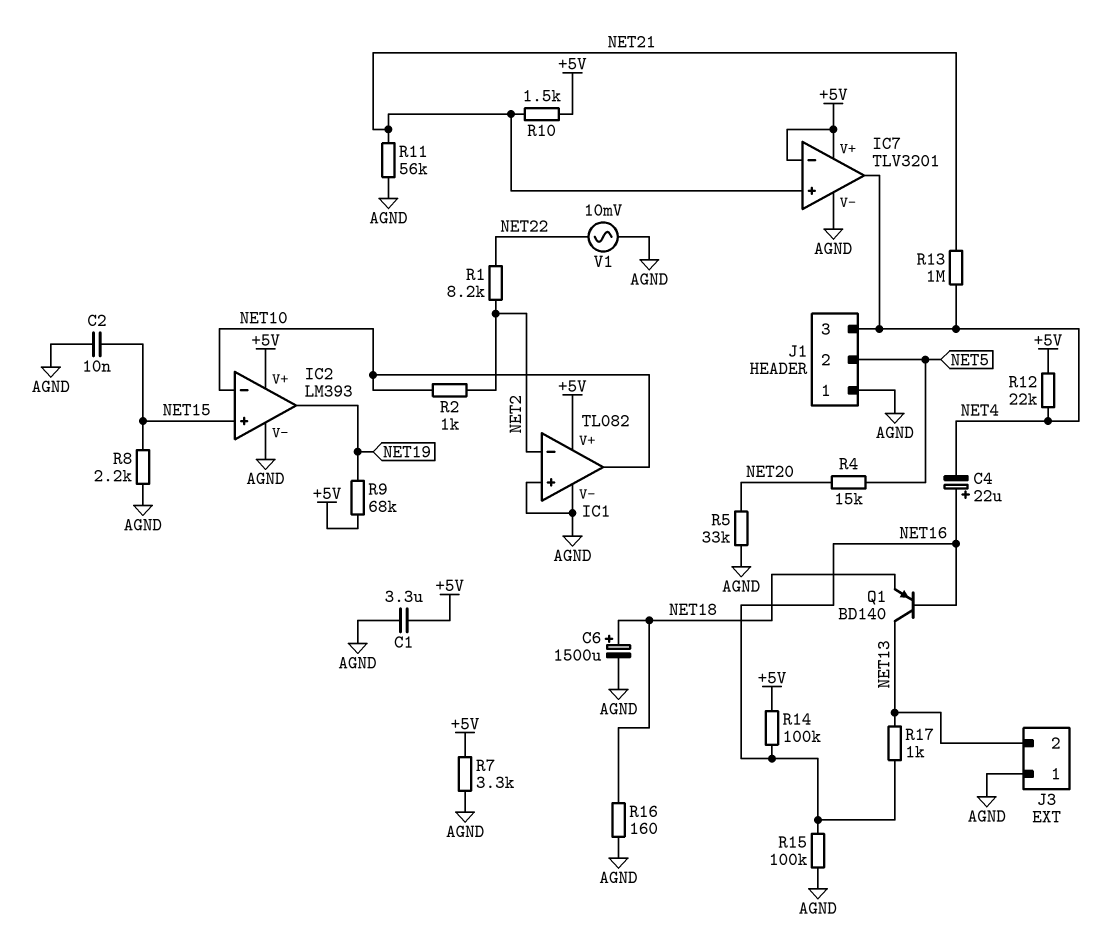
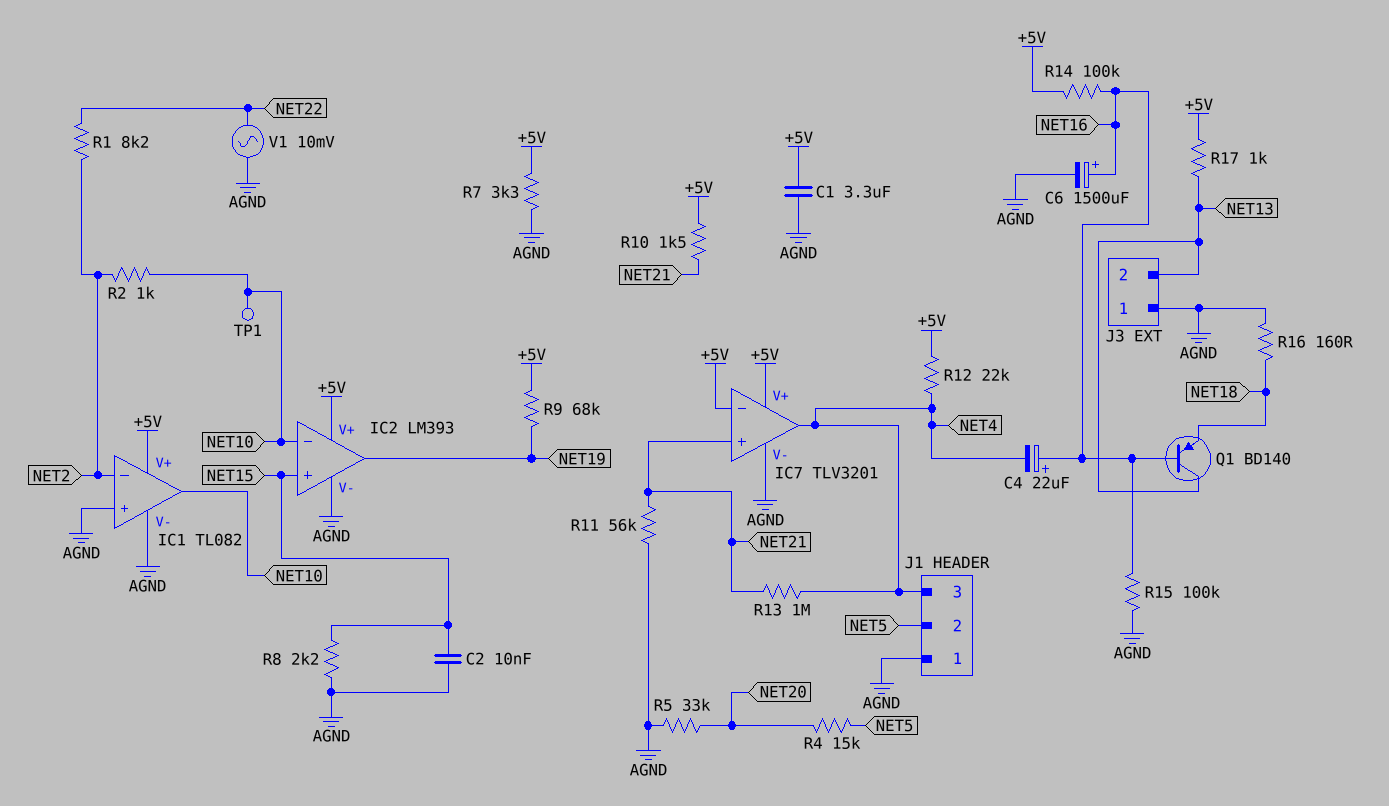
C6: 1500uF (plus NET18, minus AGND) -> 1500uF (plus NET16, minus AGND)
R17: 1k (NET13, NET16) -> 1k (+5V, NET13)
TP1: none -> test point (NET10)

